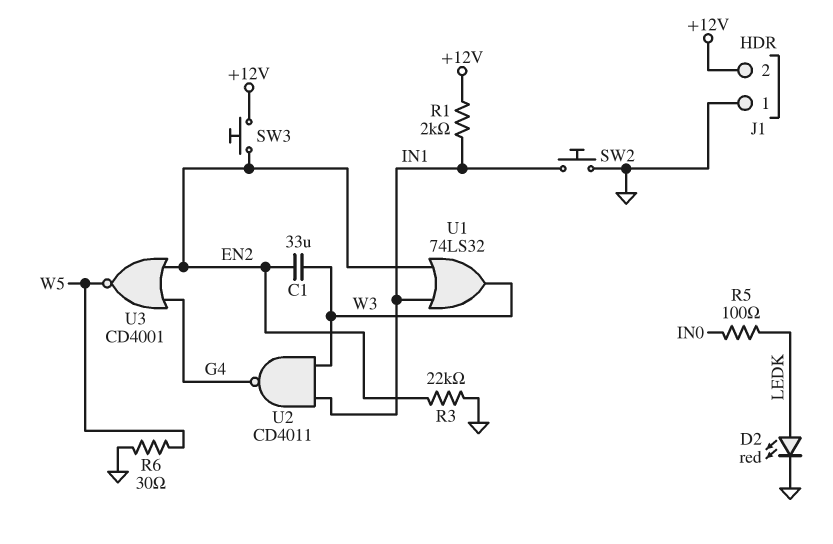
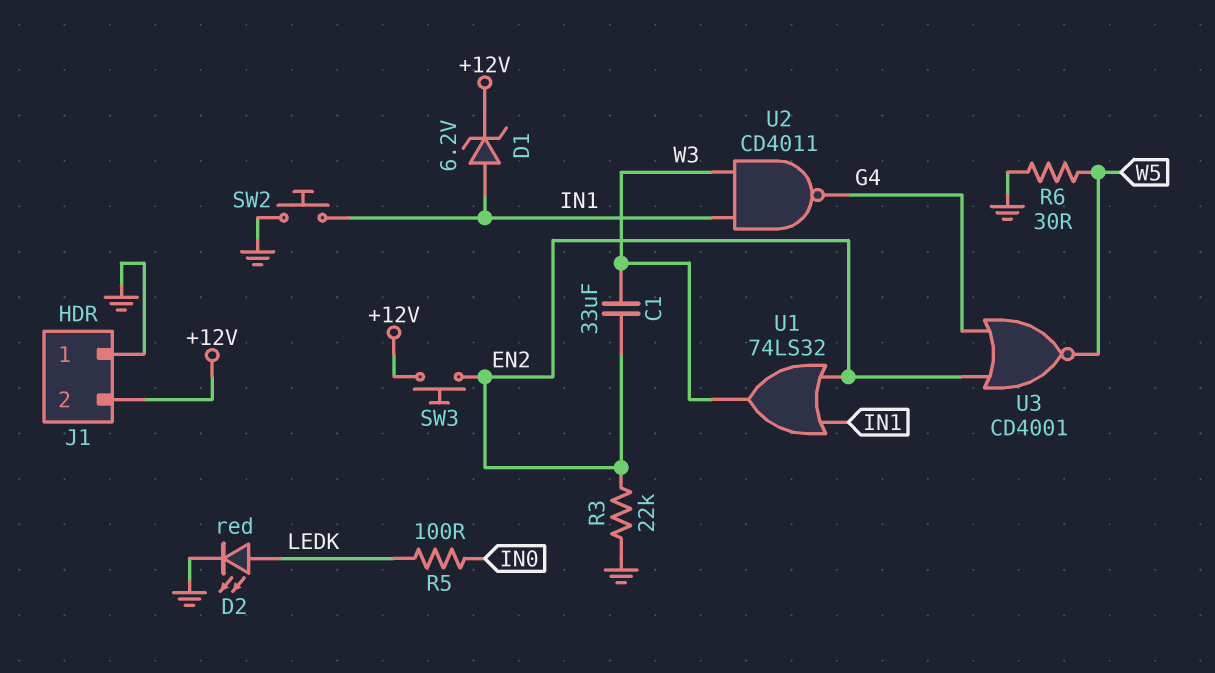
D1: none -> zener 6.2V (A IN1, K +12V)
R1: 2k (+12V, IN1) -> none

